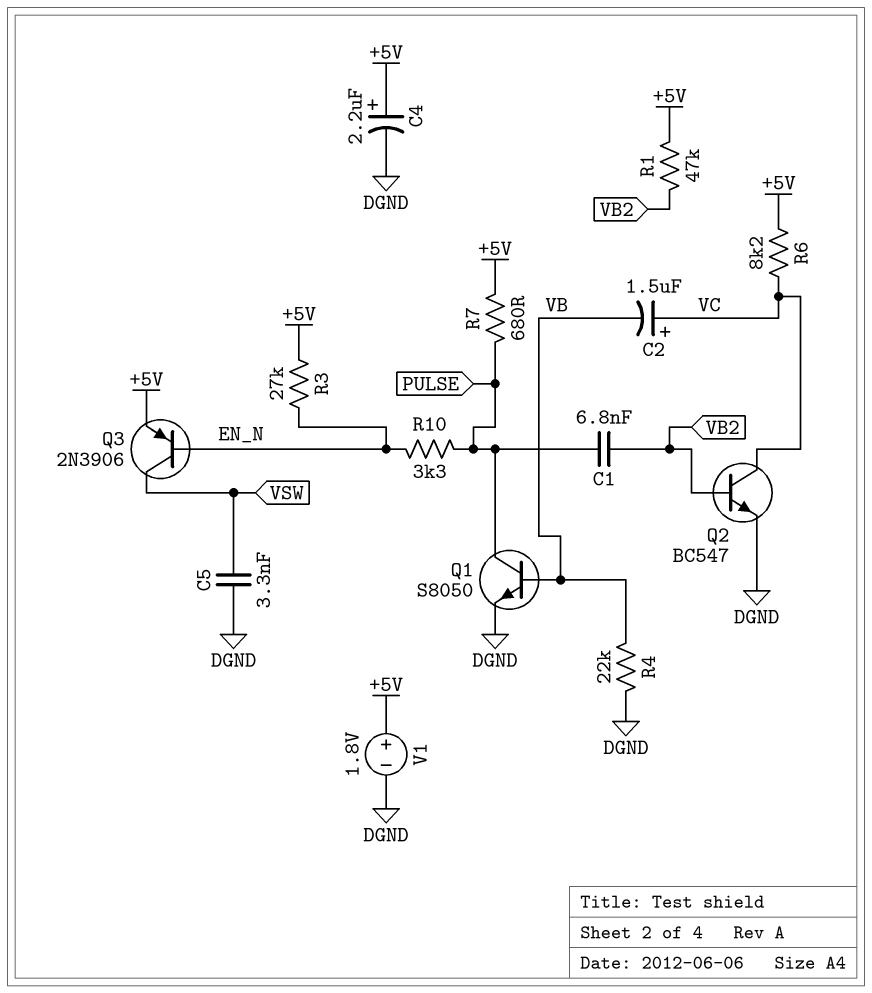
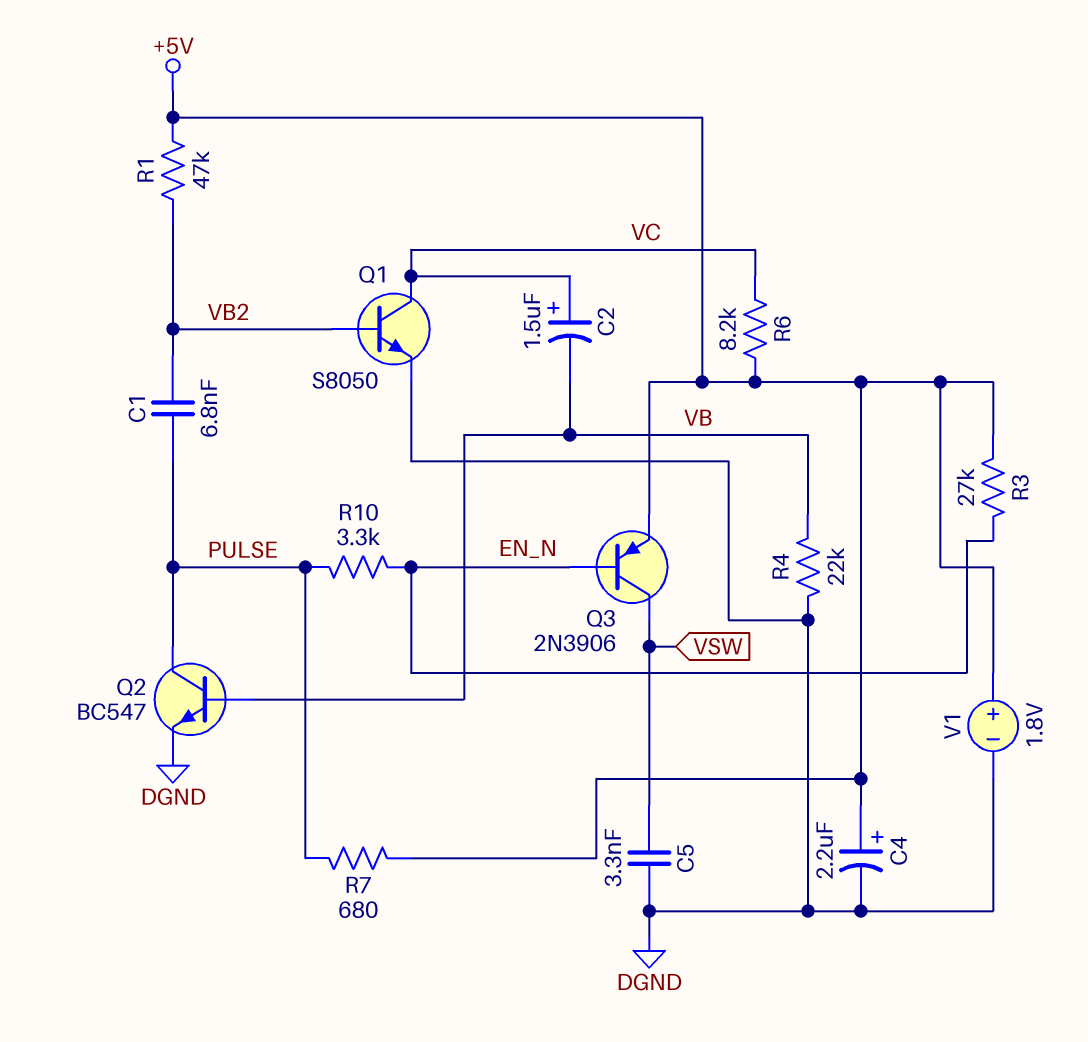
Q1: NPN S8050 (B VB, C PULSE, E DGND) -> NPN S8050 (B VB2, C VC, E DGND)
Q2: NPN BC547 (B VB2, C VC, E DGND) -> NPN BC547 (B VB, C PULSE, E DGND)

